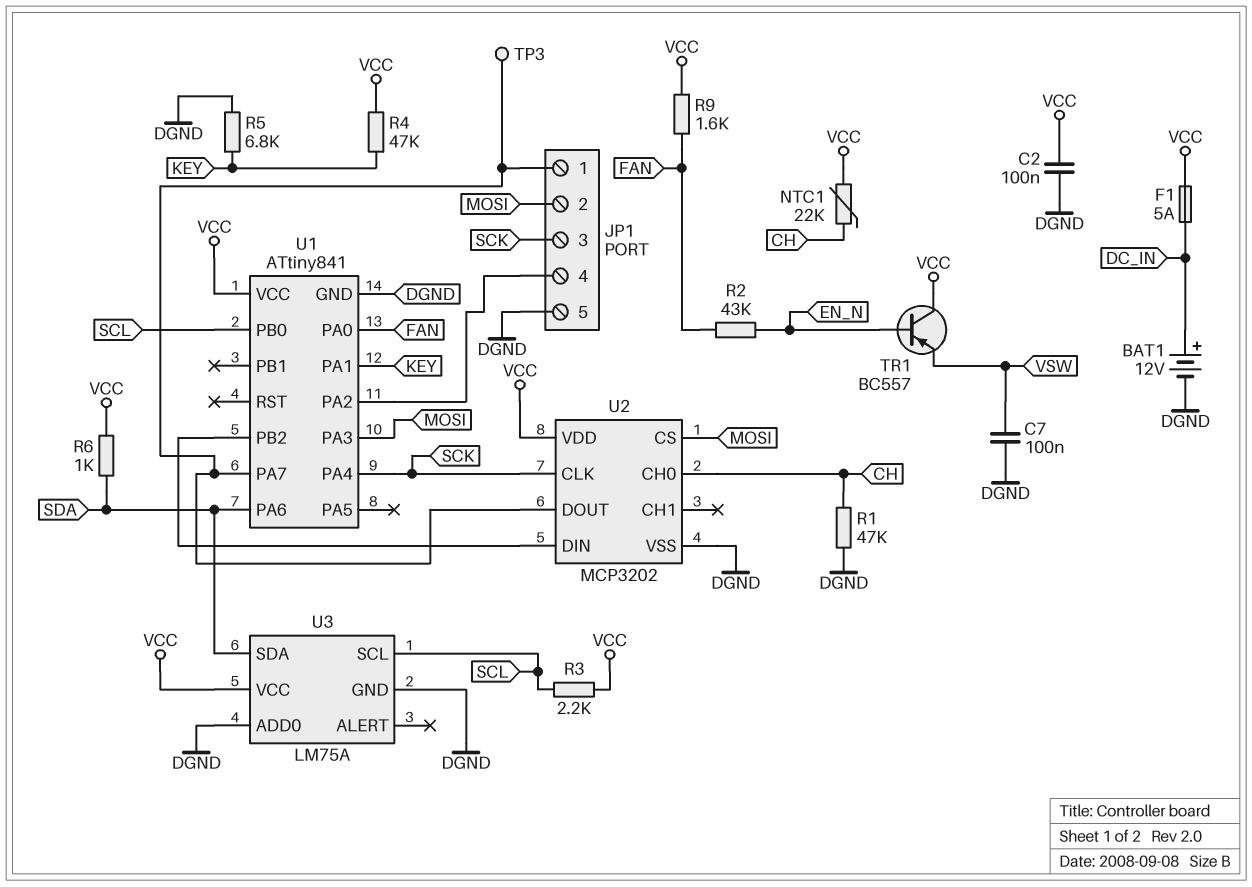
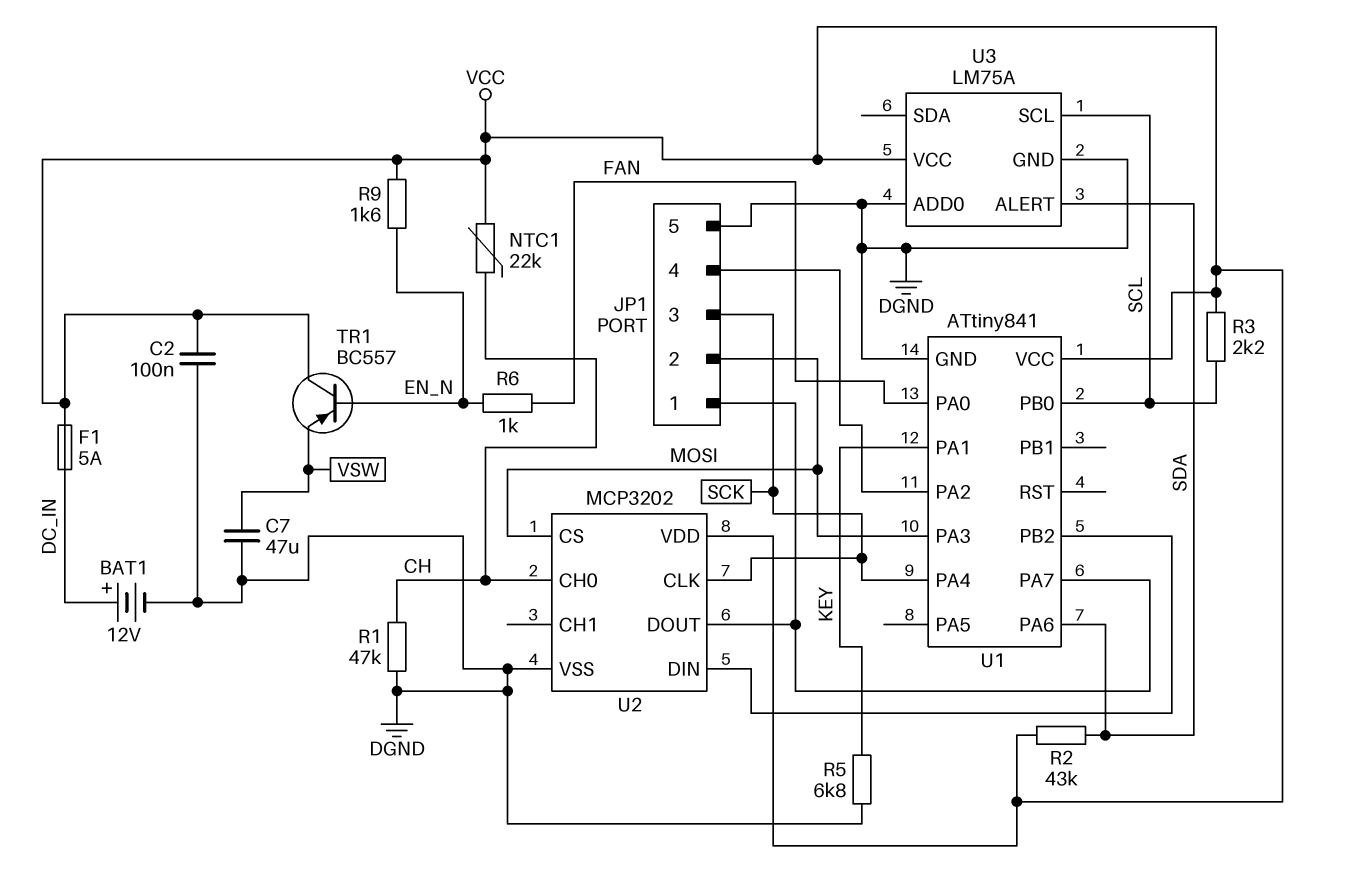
C7: 100nF (DGND, VSW) -> 47uF (DGND, VSW)
R2: 43k (EN_N, FAN) -> 43k (SDA, VCC)
R4: 47k (KEY, VCC) -> none
R6: 1k (SDA, VCC) -> 1k (EN_N, FAN)
R9: 1.6k (FAN, VCC) -> 1.6k (EN_N, VCC)
TP3: test point (JP1/1) -> none
U3 pin ALERT: none -> SDA
U3 pin SDA: SDA -> none

